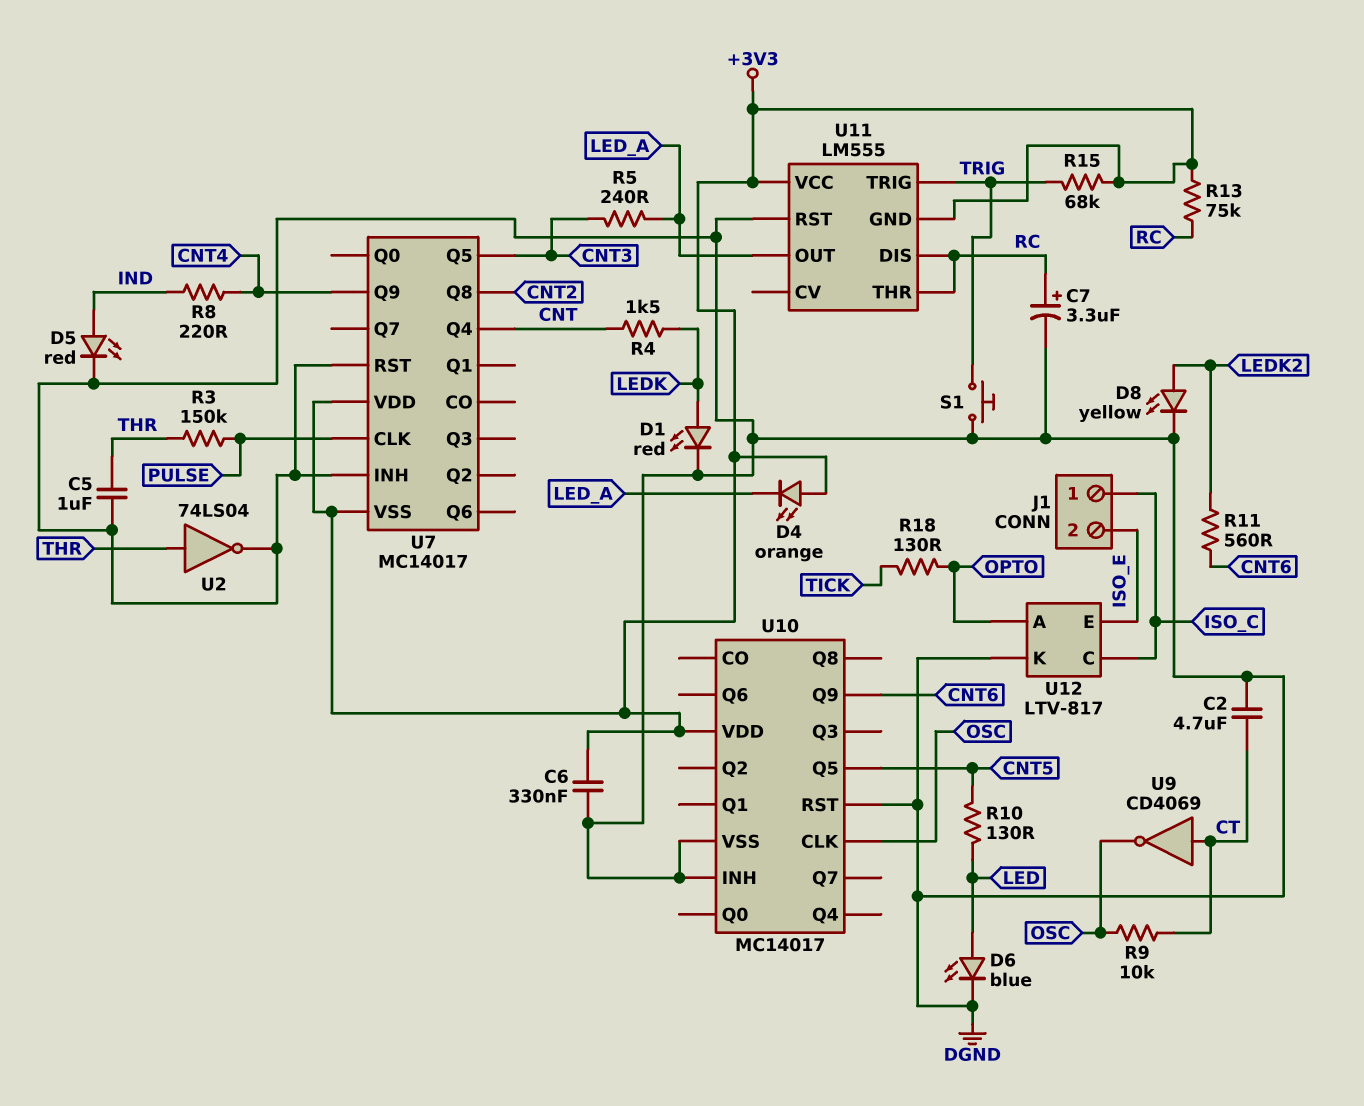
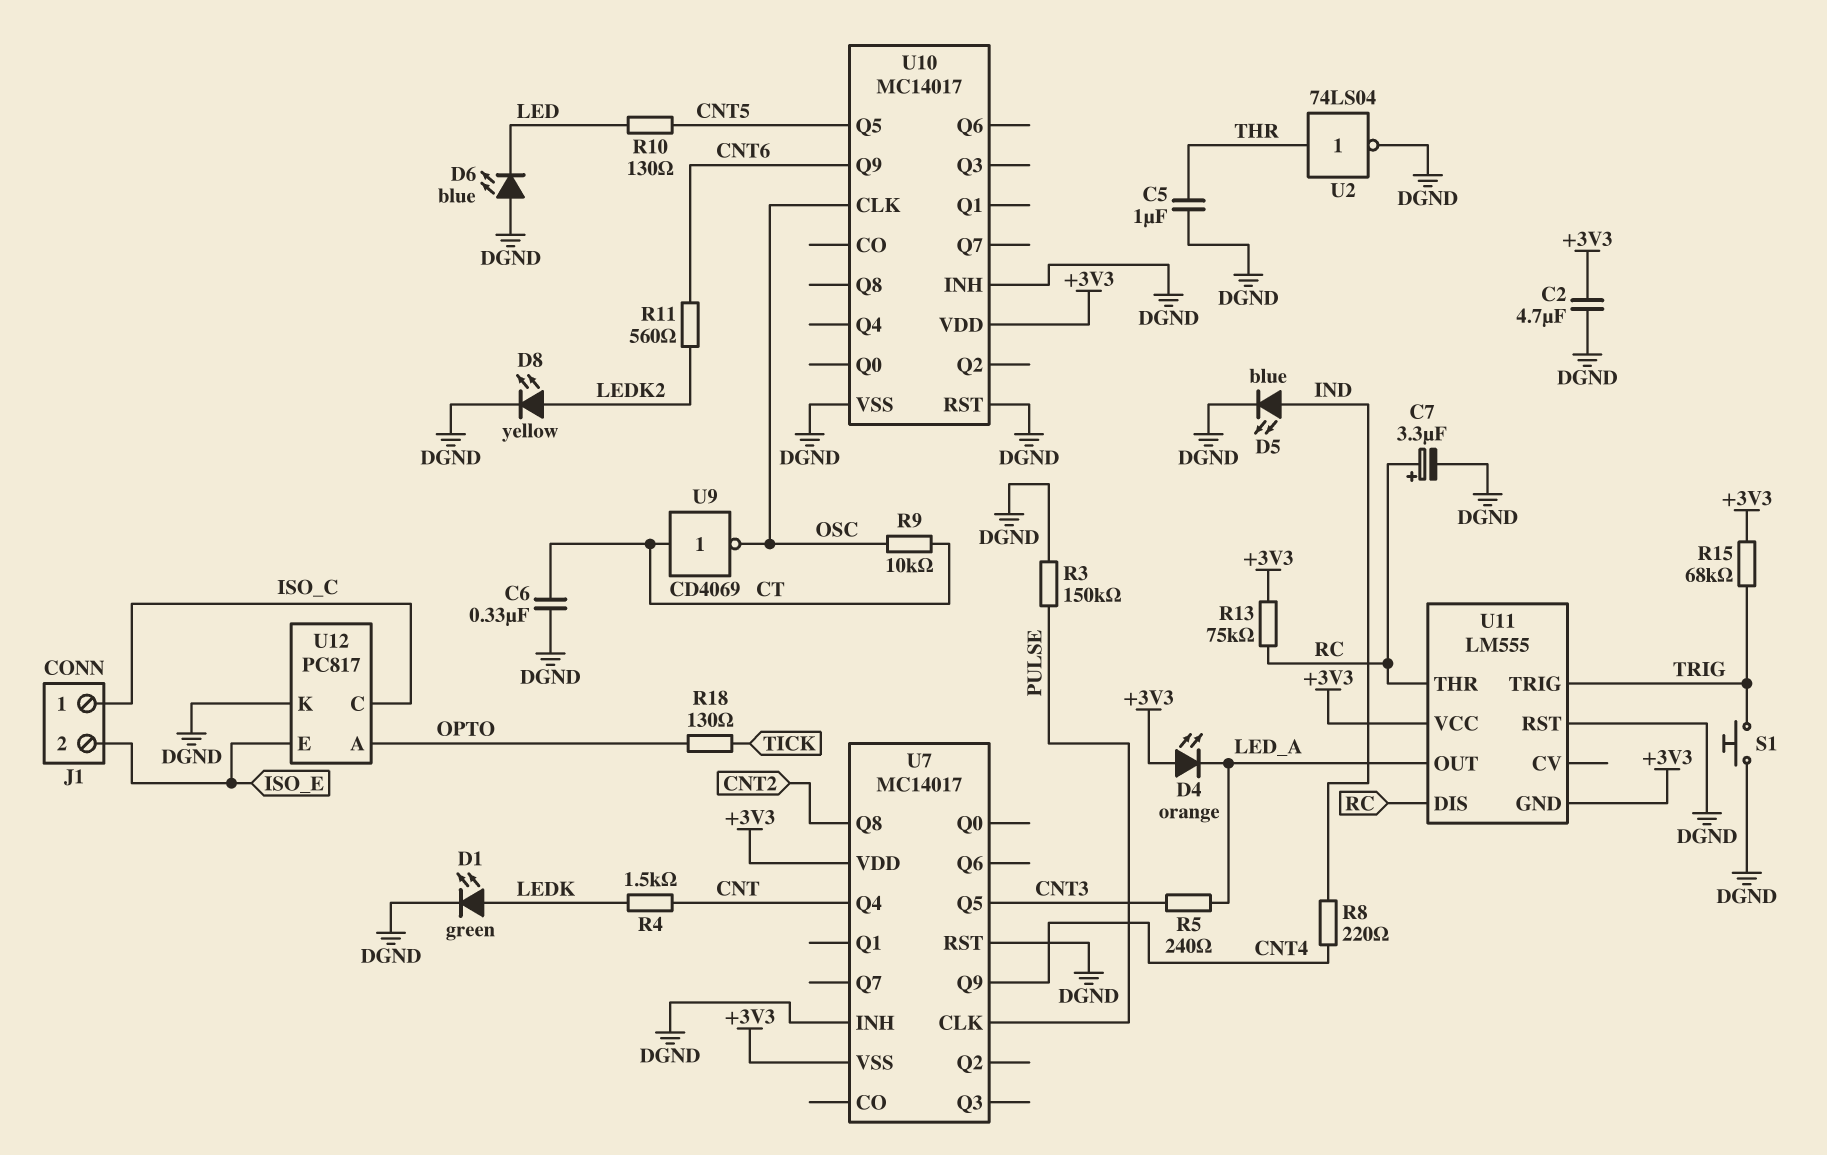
C2: 4.7uF (CT, DGND) -> 4.7uF (+3V3, DGND)
C6: 330nF (+3V3, DGND) -> 330nF (CT, DGND)
D1: LED red (A LEDK, K DGND) -> LED green (A LEDK, K DGND)
D5: LED red (A IND, K DGND) -> LED blue (A IND, K DGND)
D6: LED blue (A LED, K DGND) -> LED blue (A DGND, K LED)
R3: 150k (PULSE, THR) -> 150k (DGND, PULSE)
U12: LTV-817 -> PC817

